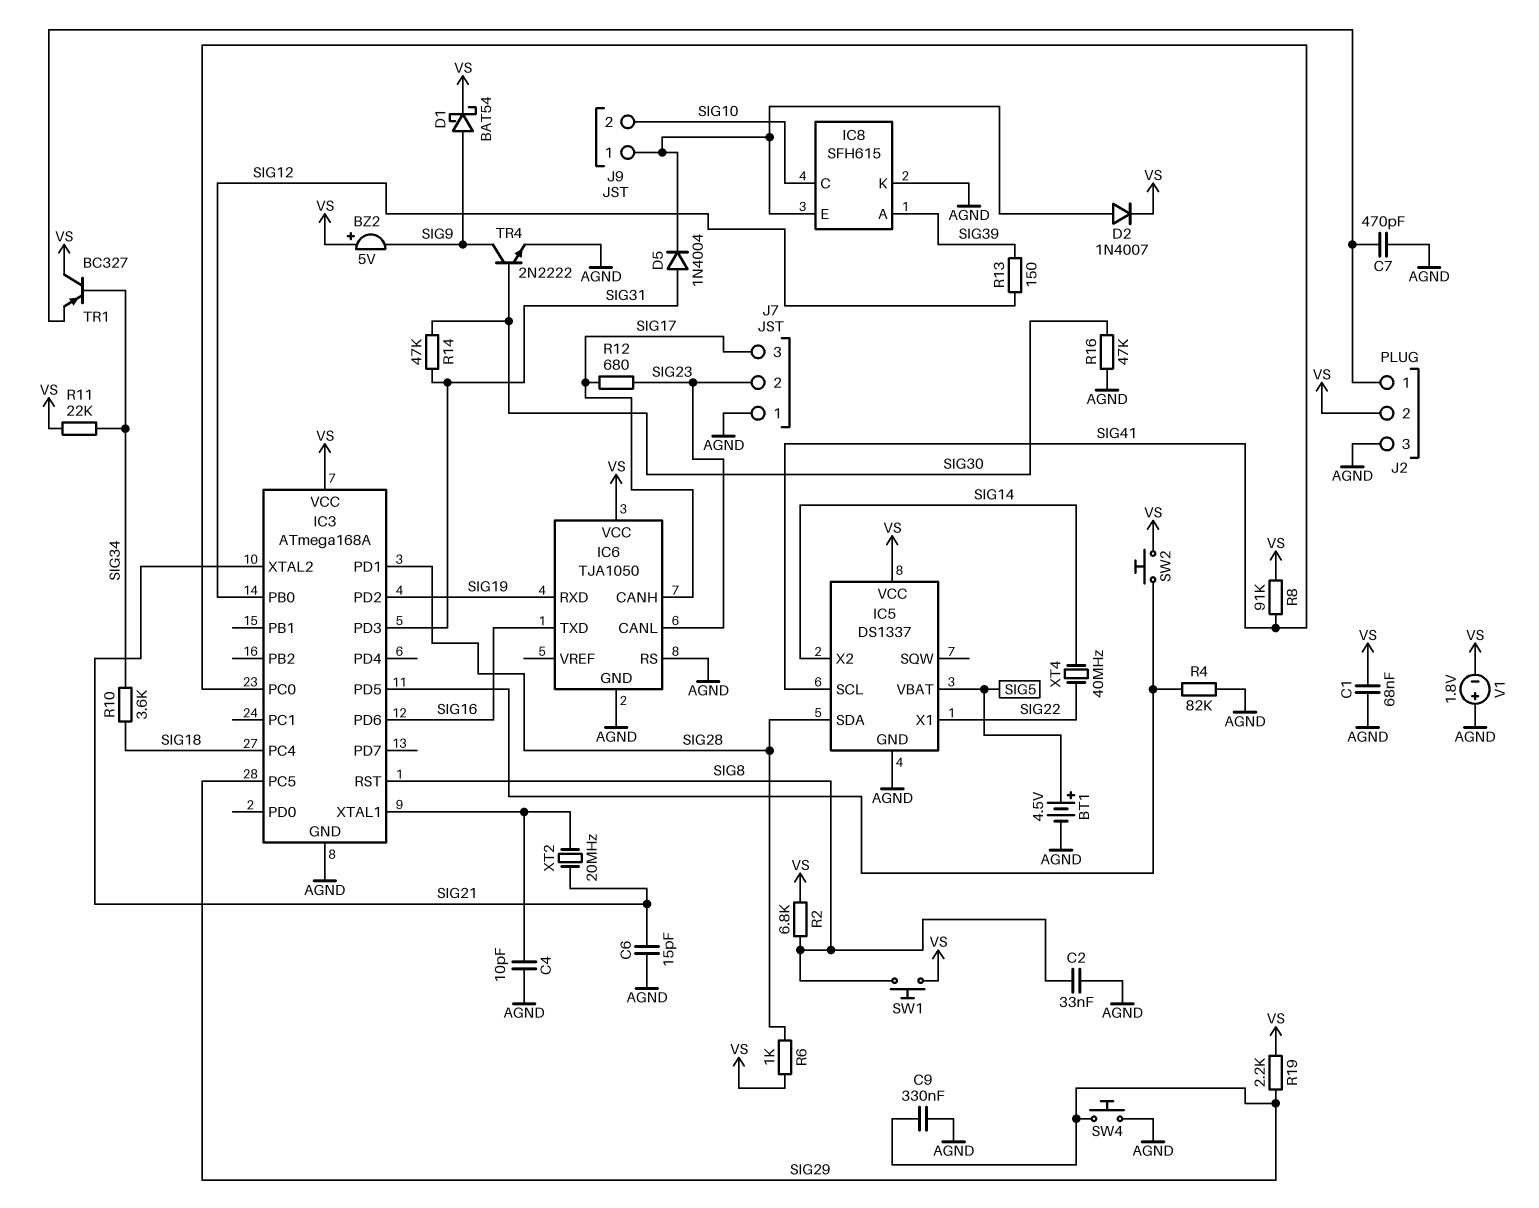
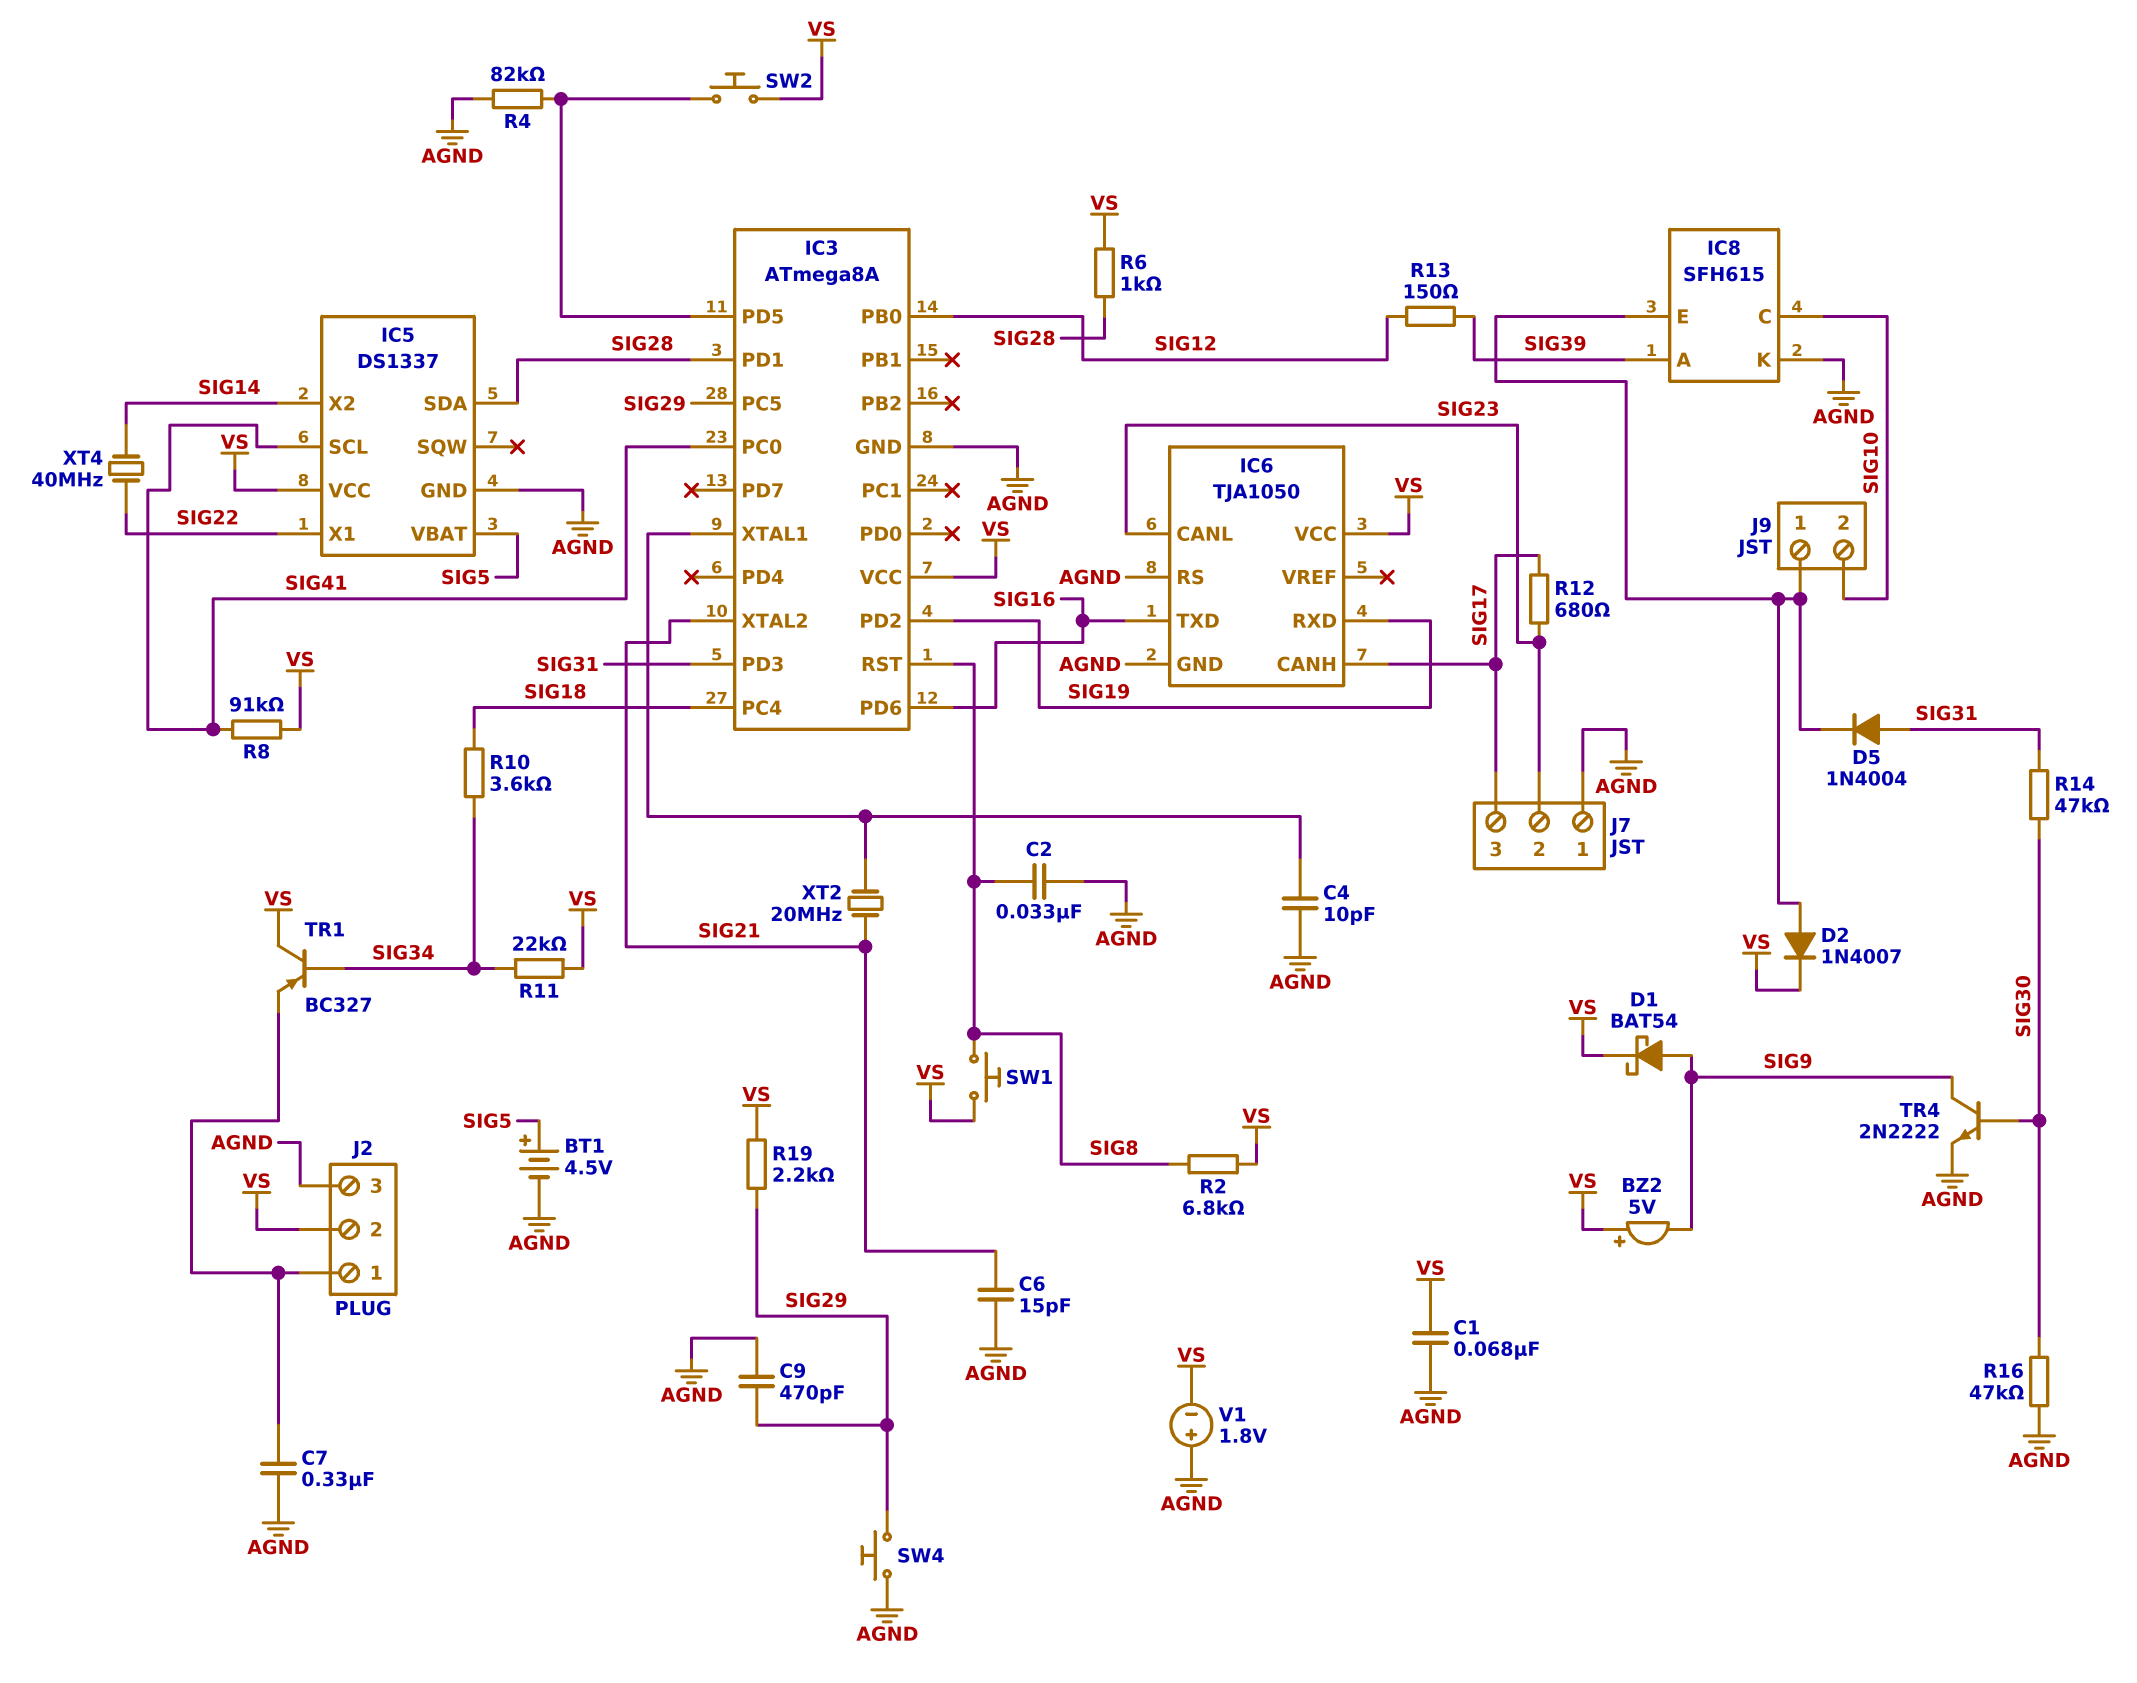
C7: 470pF (AGND, J2/1) -> 330nF (AGND, J2/1)
C9: 330nF (AGND, SIG29) -> 470pF (AGND, SIG29)
IC3: ATmega168A -> ATmega8A

